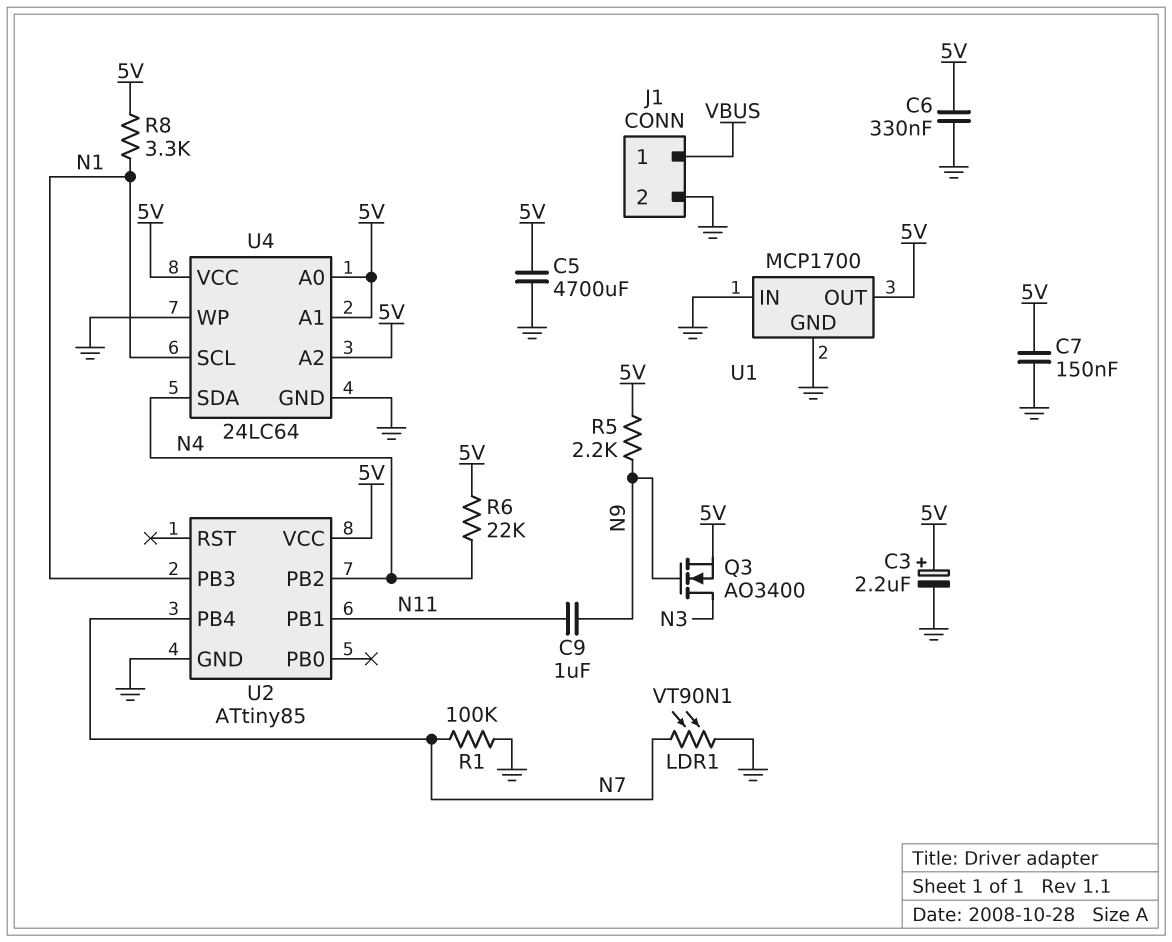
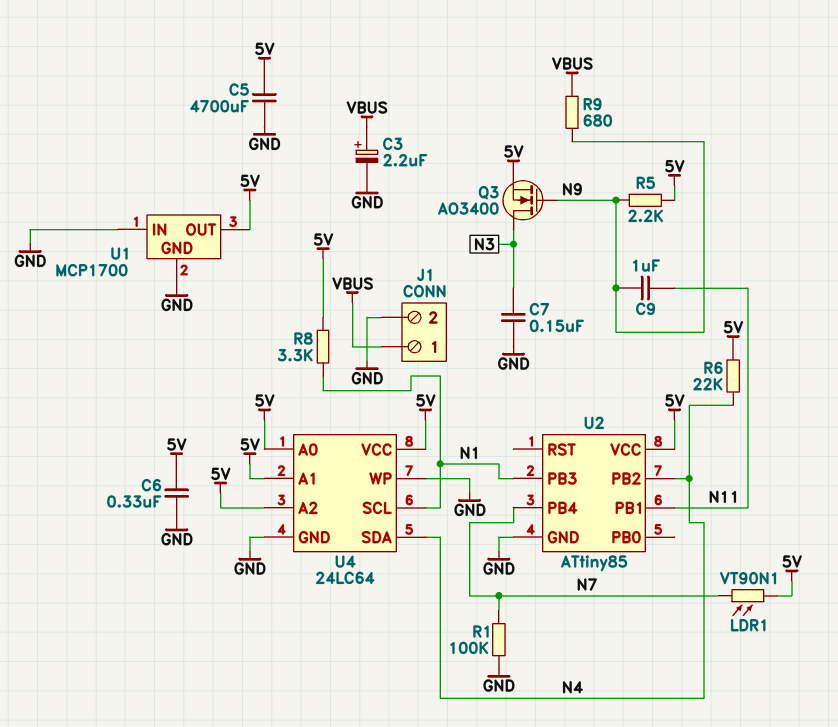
C3: 2.2uF (plus 5V, minus GND) -> 2.2uF (plus VBUS, minus GND)
C7: 150nF (5V, GND) -> 150nF (GND, N3)
LDR1: VT90N1 (GND, N7) -> VT90N1 (5V, N7)
R9: none -> 680 (N9, VBUS)

